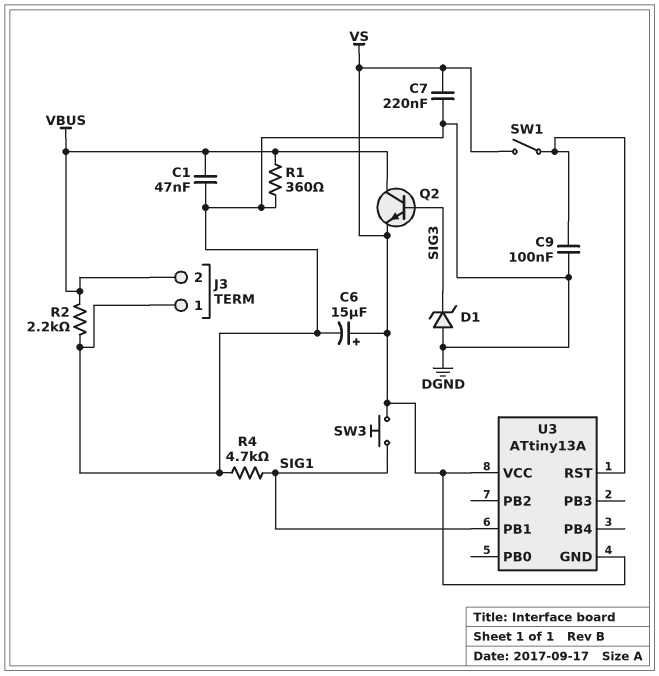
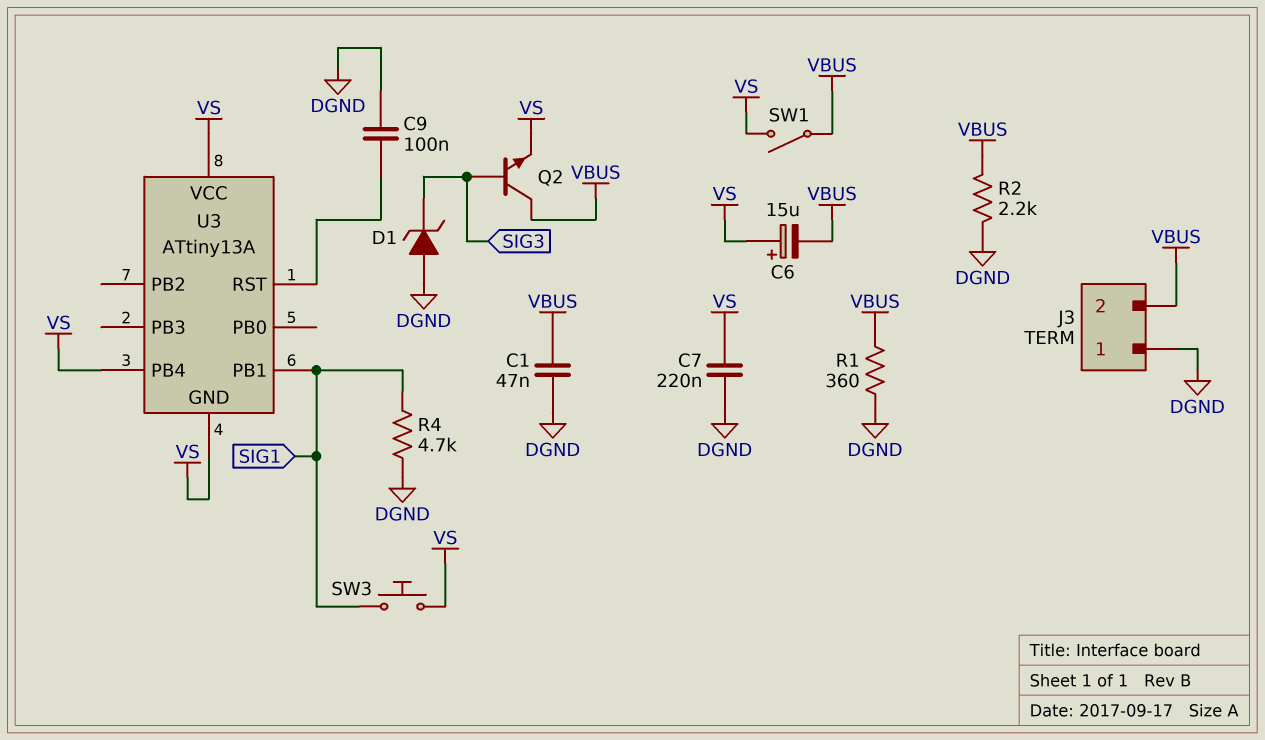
C6: 15uF (plus VS, minus DGND) -> 15uF (plus VS, minus VBUS)
SW1: switch (U3/RST, VS) -> switch (VBUS, VS)
U3 pin PB4: none -> VS

